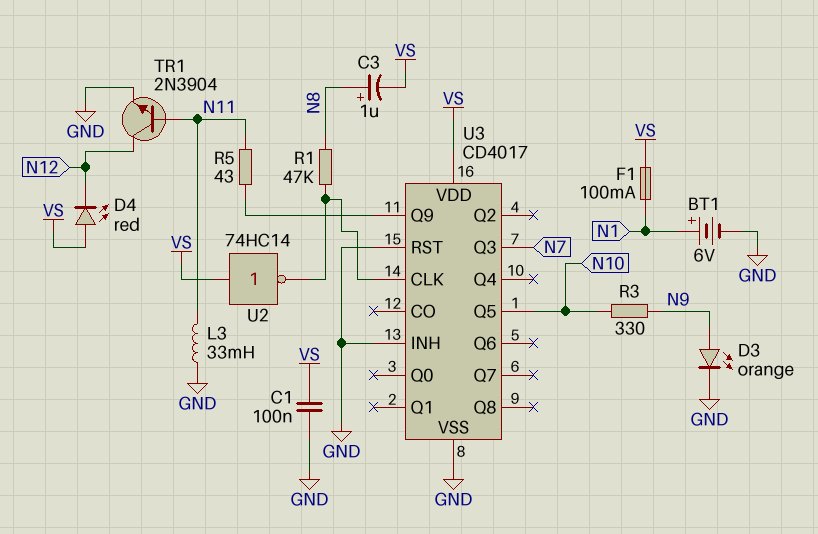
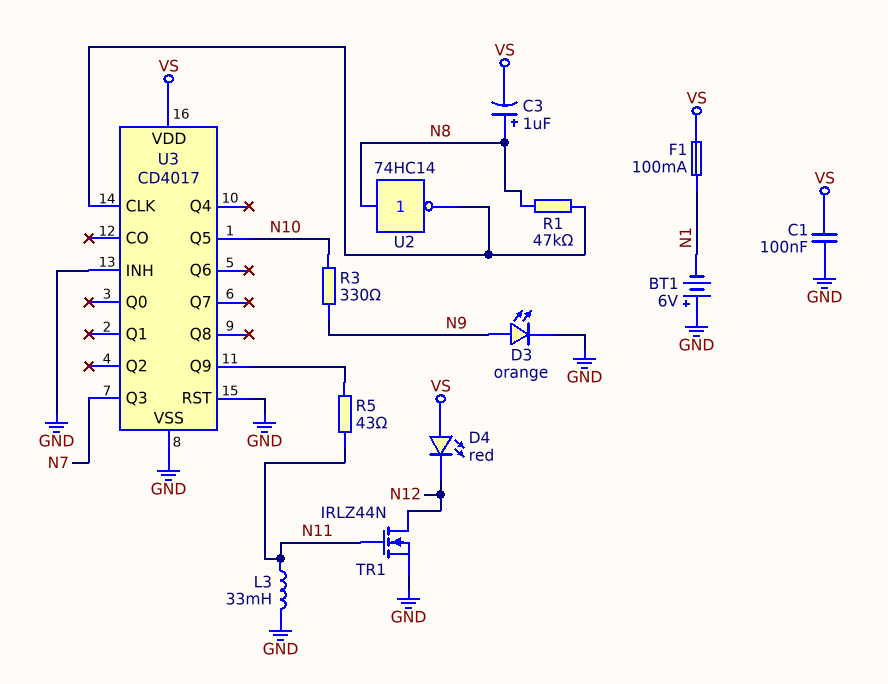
BT1: 6V (plus N1, minus GND) -> 6V (plus GND, minus N1)
TR1: NPN 2N3904 (B N11, C N12, E GND) -> NMOS IRLZ44N (G N11, D N12, S GND)
U2: NOT 74HC14 (in VS, out U3/CLK) -> NOT 74HC14 (in N8, out U3/CLK)

